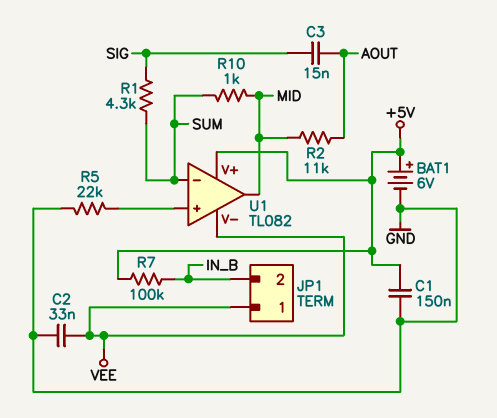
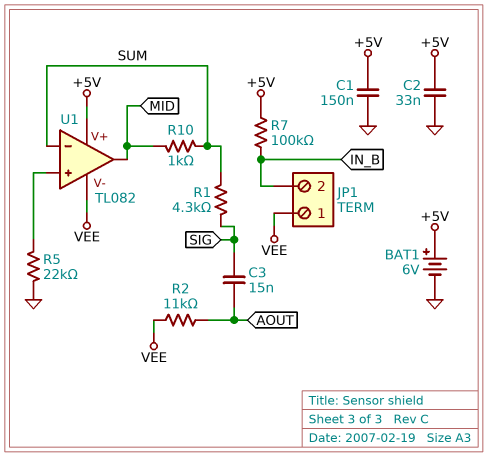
C2: 33nF (GND, VEE) -> 33nF (+5V, GND)
R2: 11k (AOUT, MID) -> 11k (AOUT, VEE)

